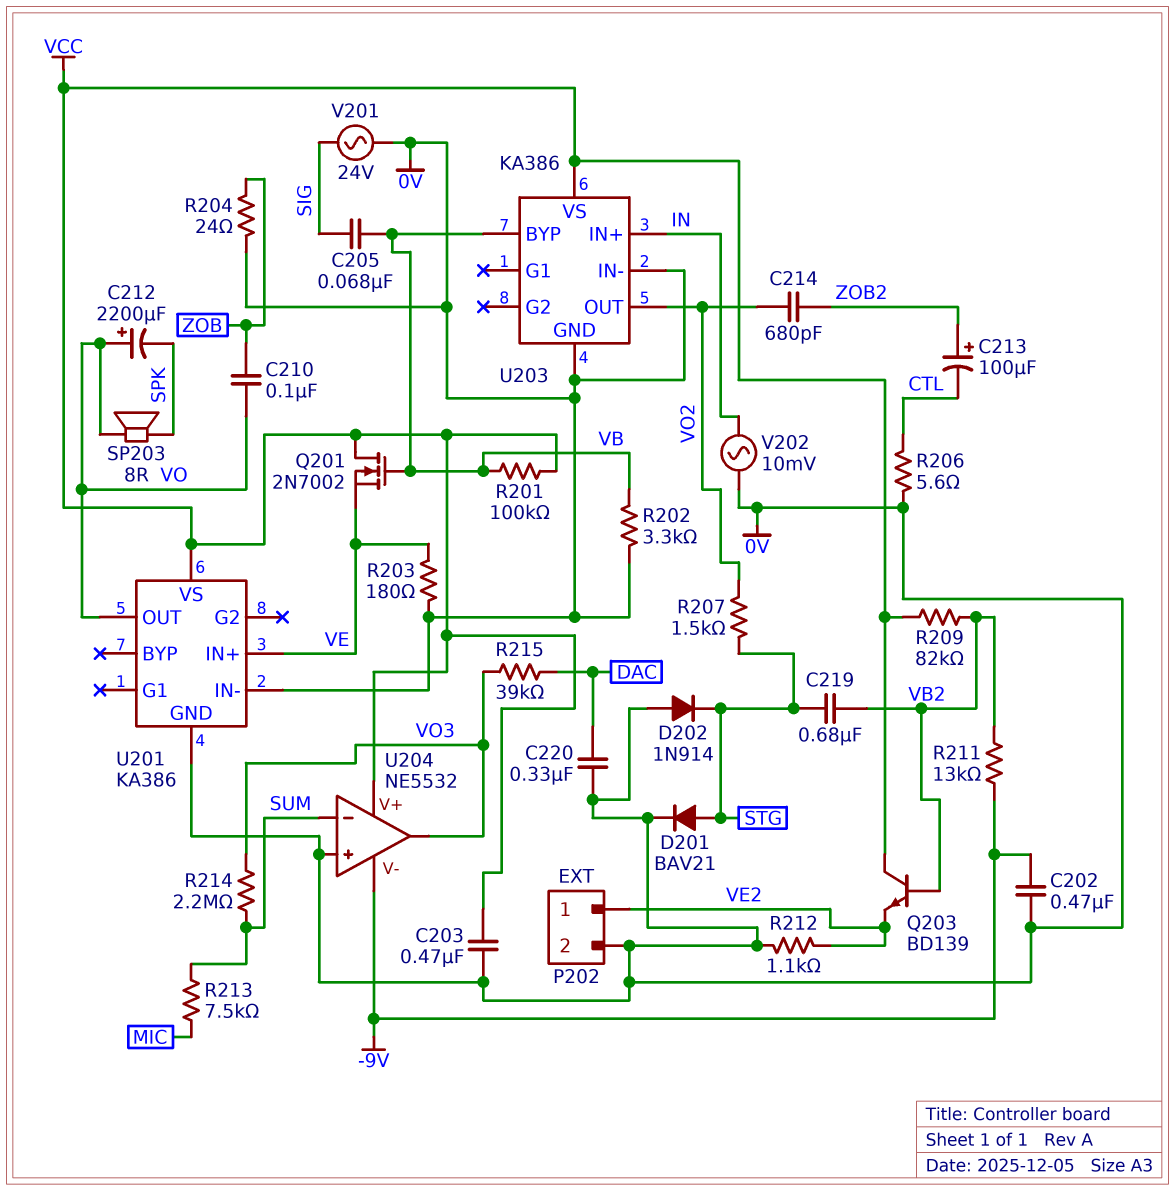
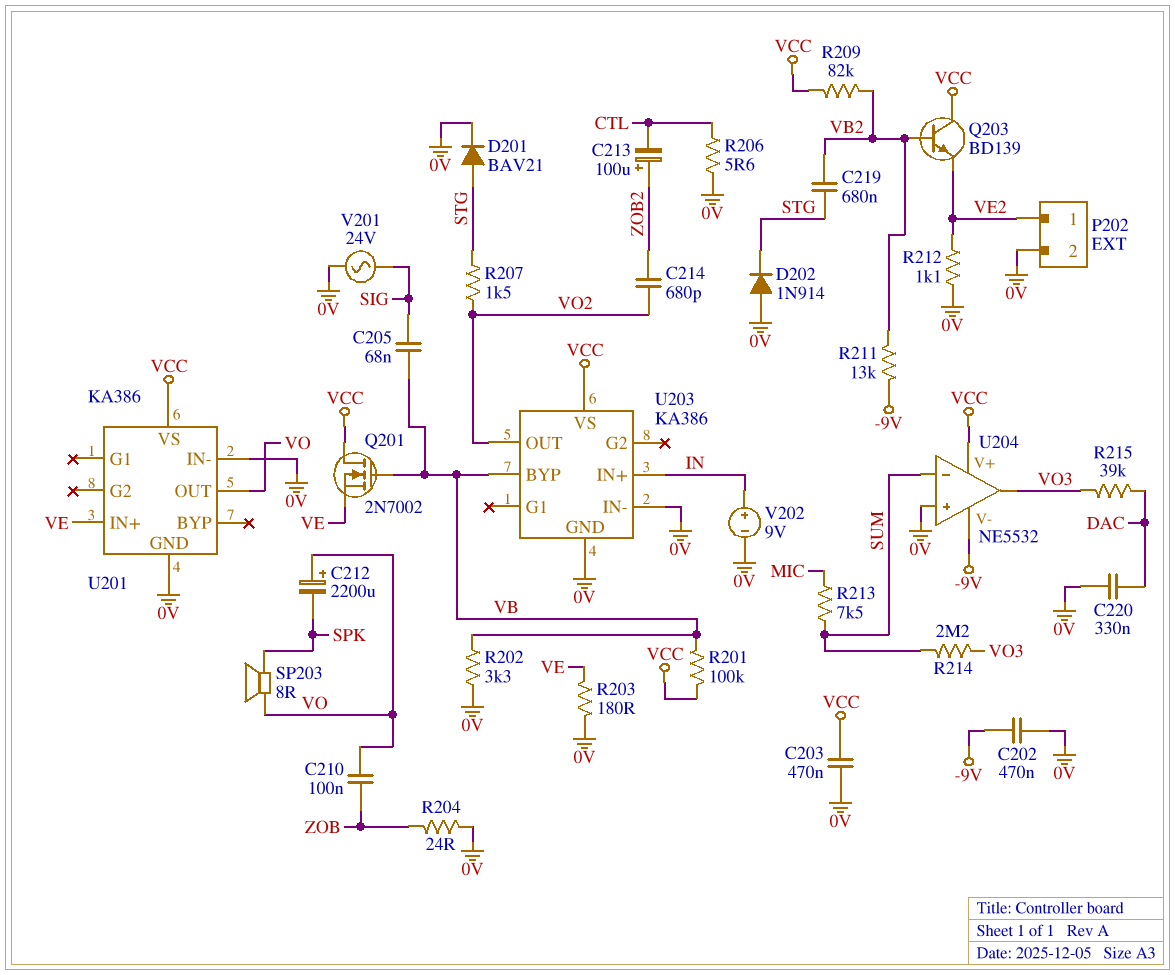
V202: AC 10mV (0V, IN) -> 9V (plus IN, minus 0V)

